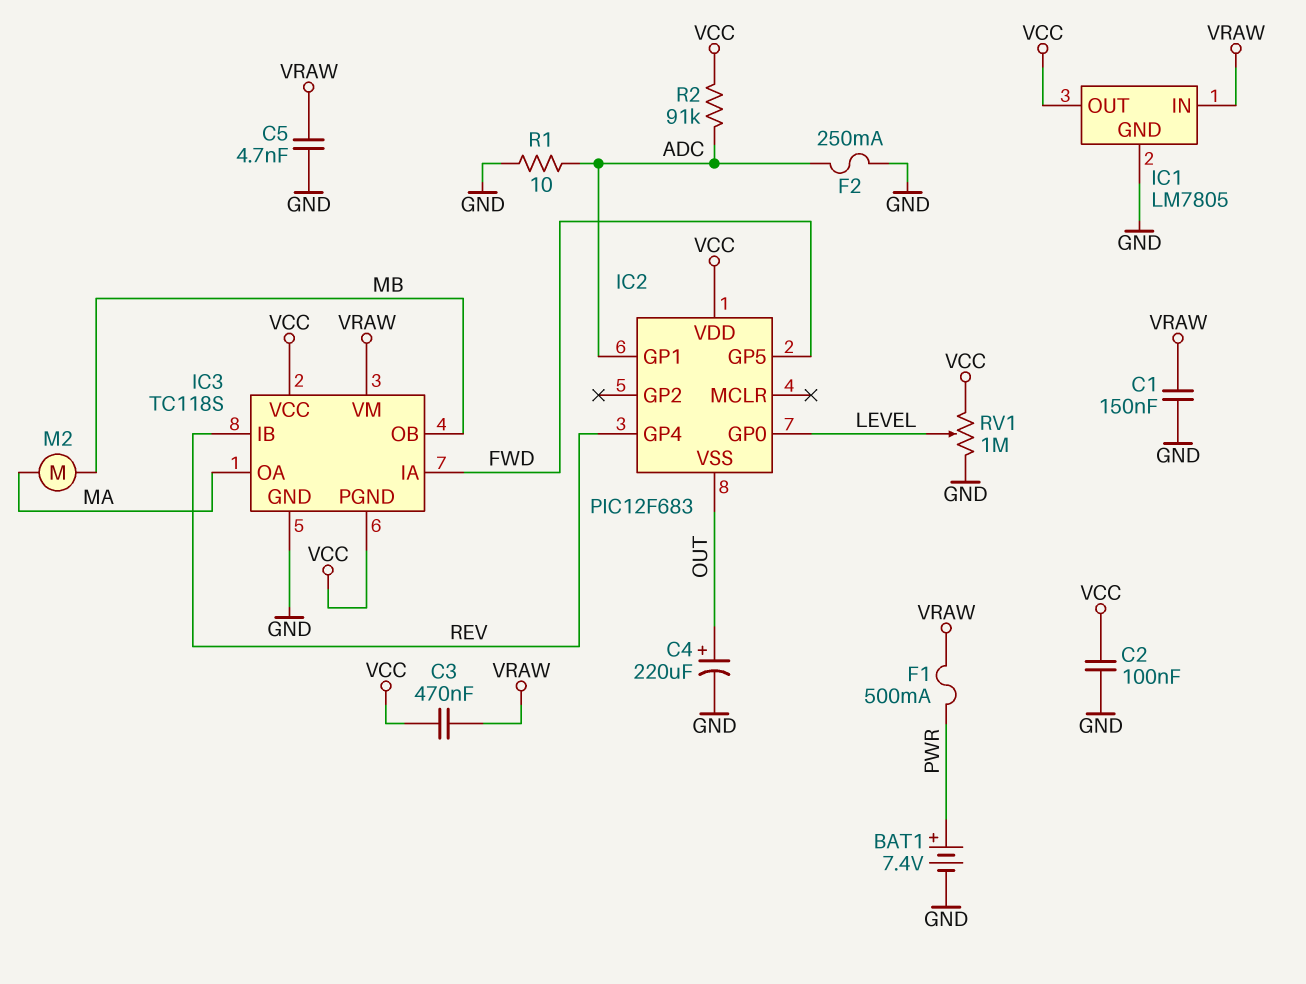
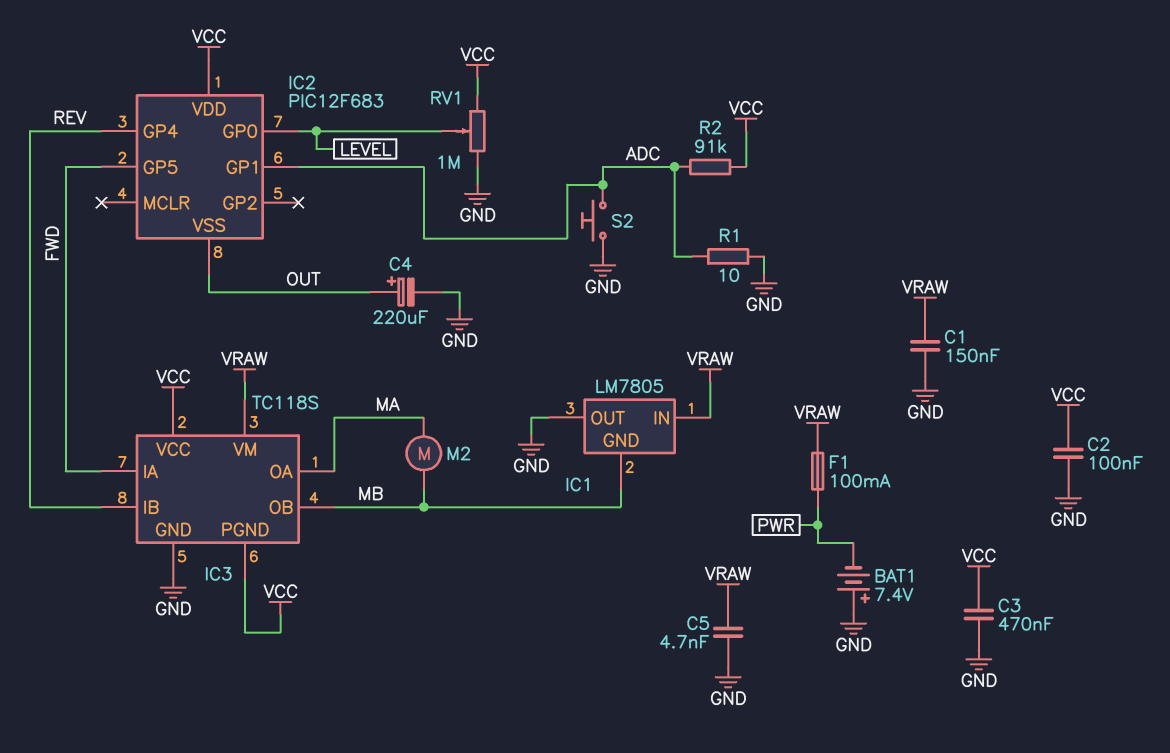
BAT1: 7.4V (plus PWR, minus GND) -> 7.4V (plus GND, minus PWR)
C3: 470nF (VCC, VRAW) -> 470nF (GND, VCC)
F1: 500mA (PWR, VRAW) -> 100mA (PWR, VRAW)
F2: 250mA (ADC, GND) -> none
IC1 pin GND: GND -> MB
IC1 pin OUT: VCC -> GND
S2: none -> button (ADC, GND)

